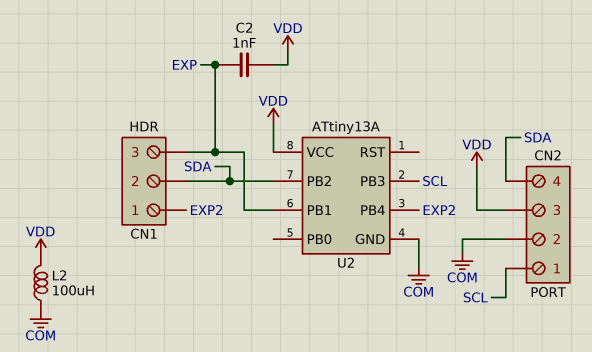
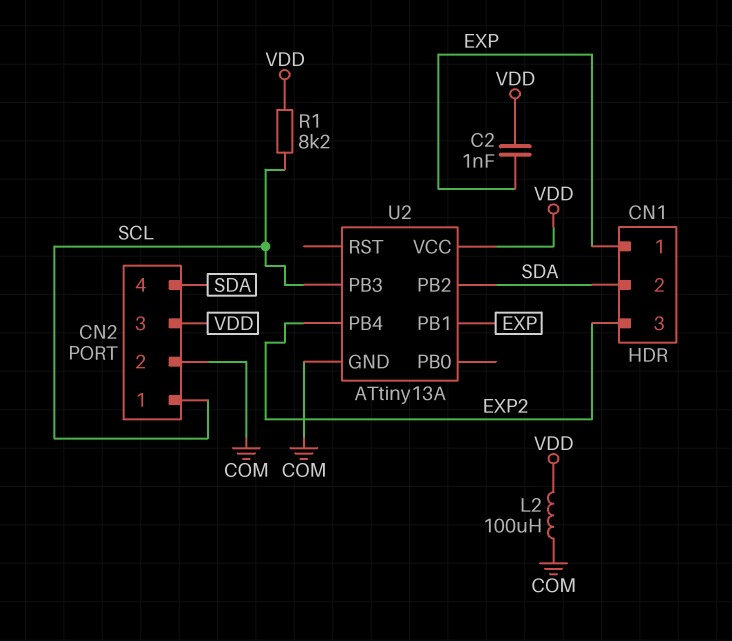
CN1 pin 1: EXP2 -> EXP
CN1 pin 3: EXP -> EXP2
R1: none -> 8.2k (SCL, VDD)

